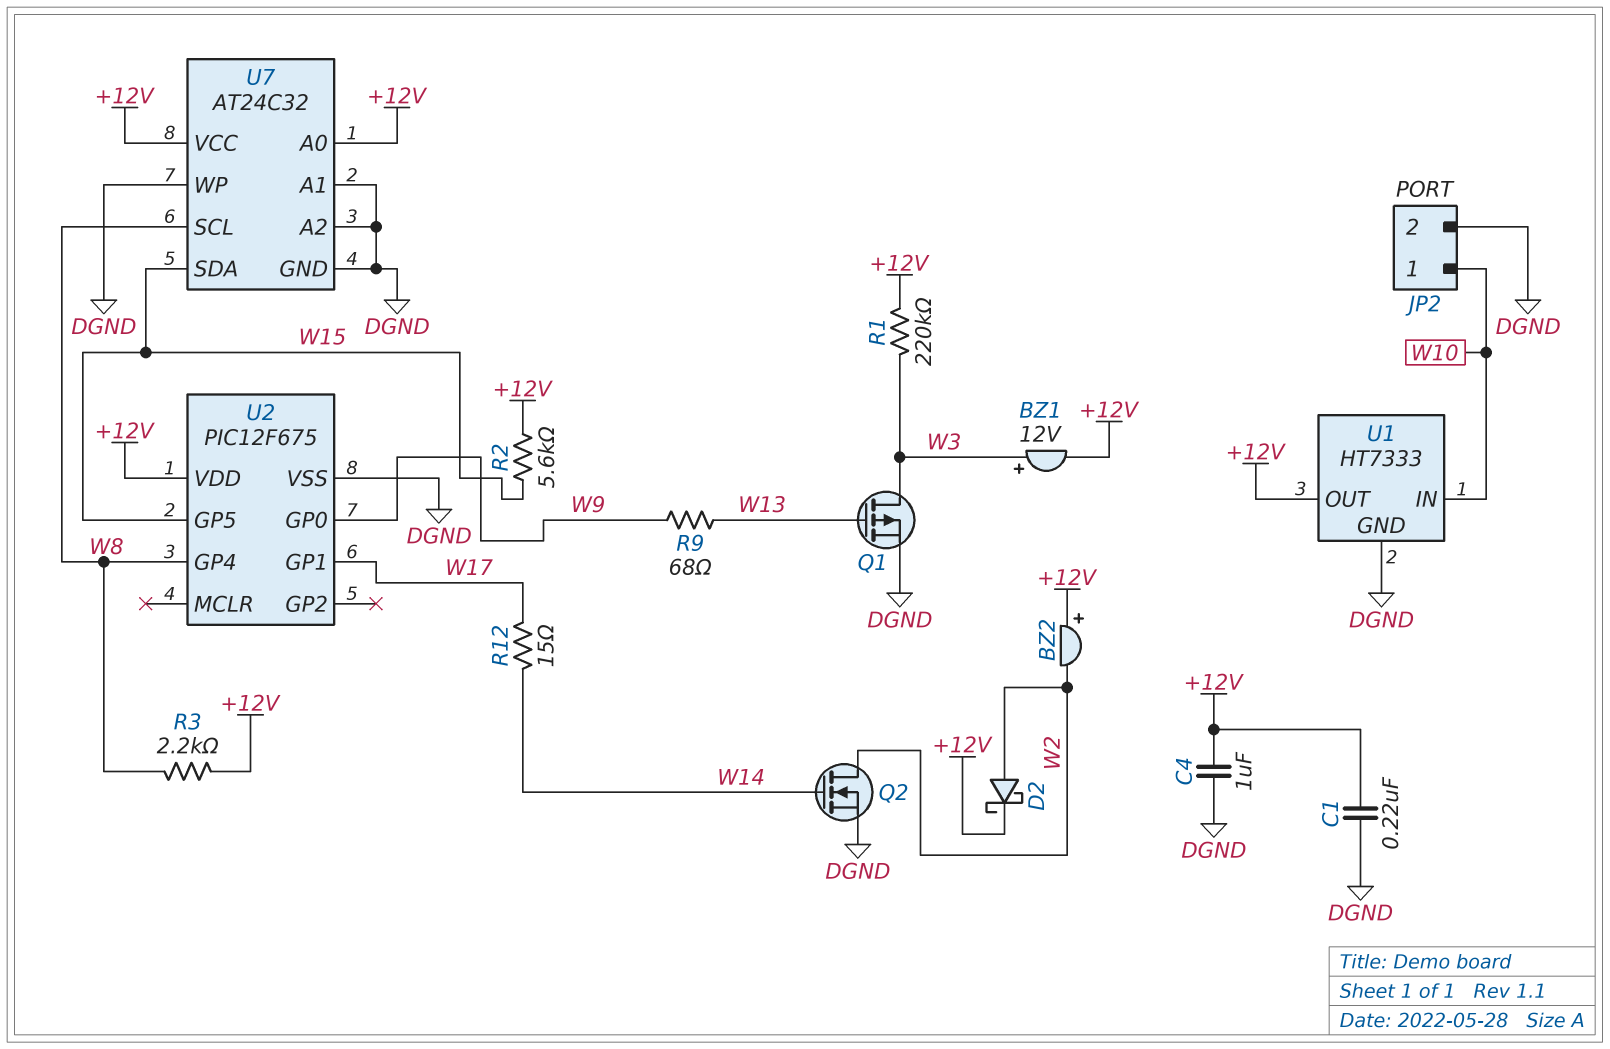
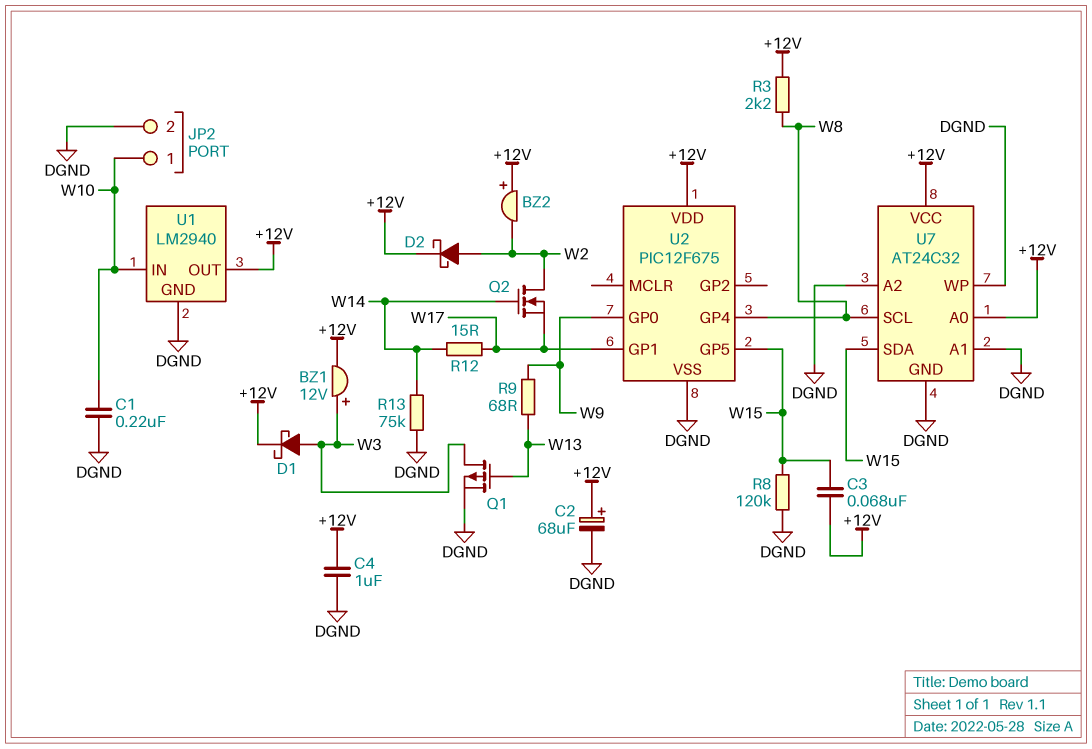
C1: 220nF (+12V, DGND) -> 220nF (DGND, W10)
C2: none -> 68uF (plus +12V, minus DGND)
C3: none -> 68nF (+12V, W15)
D1: none -> schottky (A W3, K +12V)
Q2: NMOS (G W14, D W2, S DGND) -> NMOS (G W14, D W2, S W17)
R1: 220k (+12V, W3) -> none
R2: 5.6k (+12V, W15) -> none
R8: none -> 120k (DGND, W15)
R13: none -> 75k (DGND, W14)
U1: HT7333 -> LM2940

